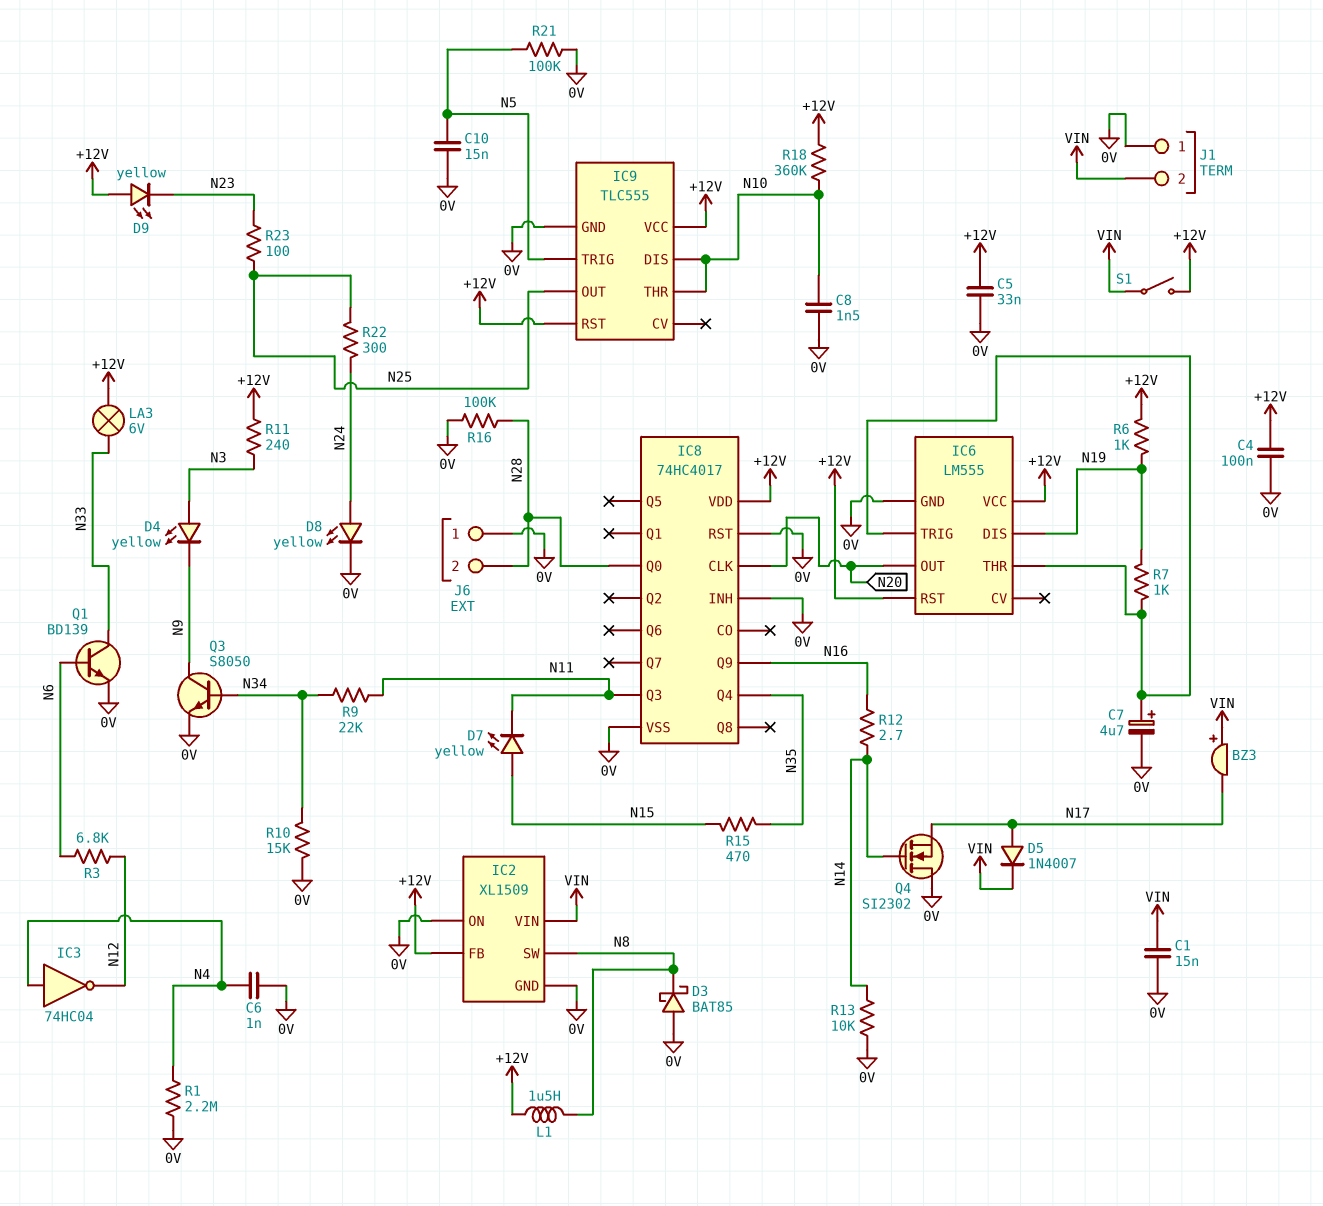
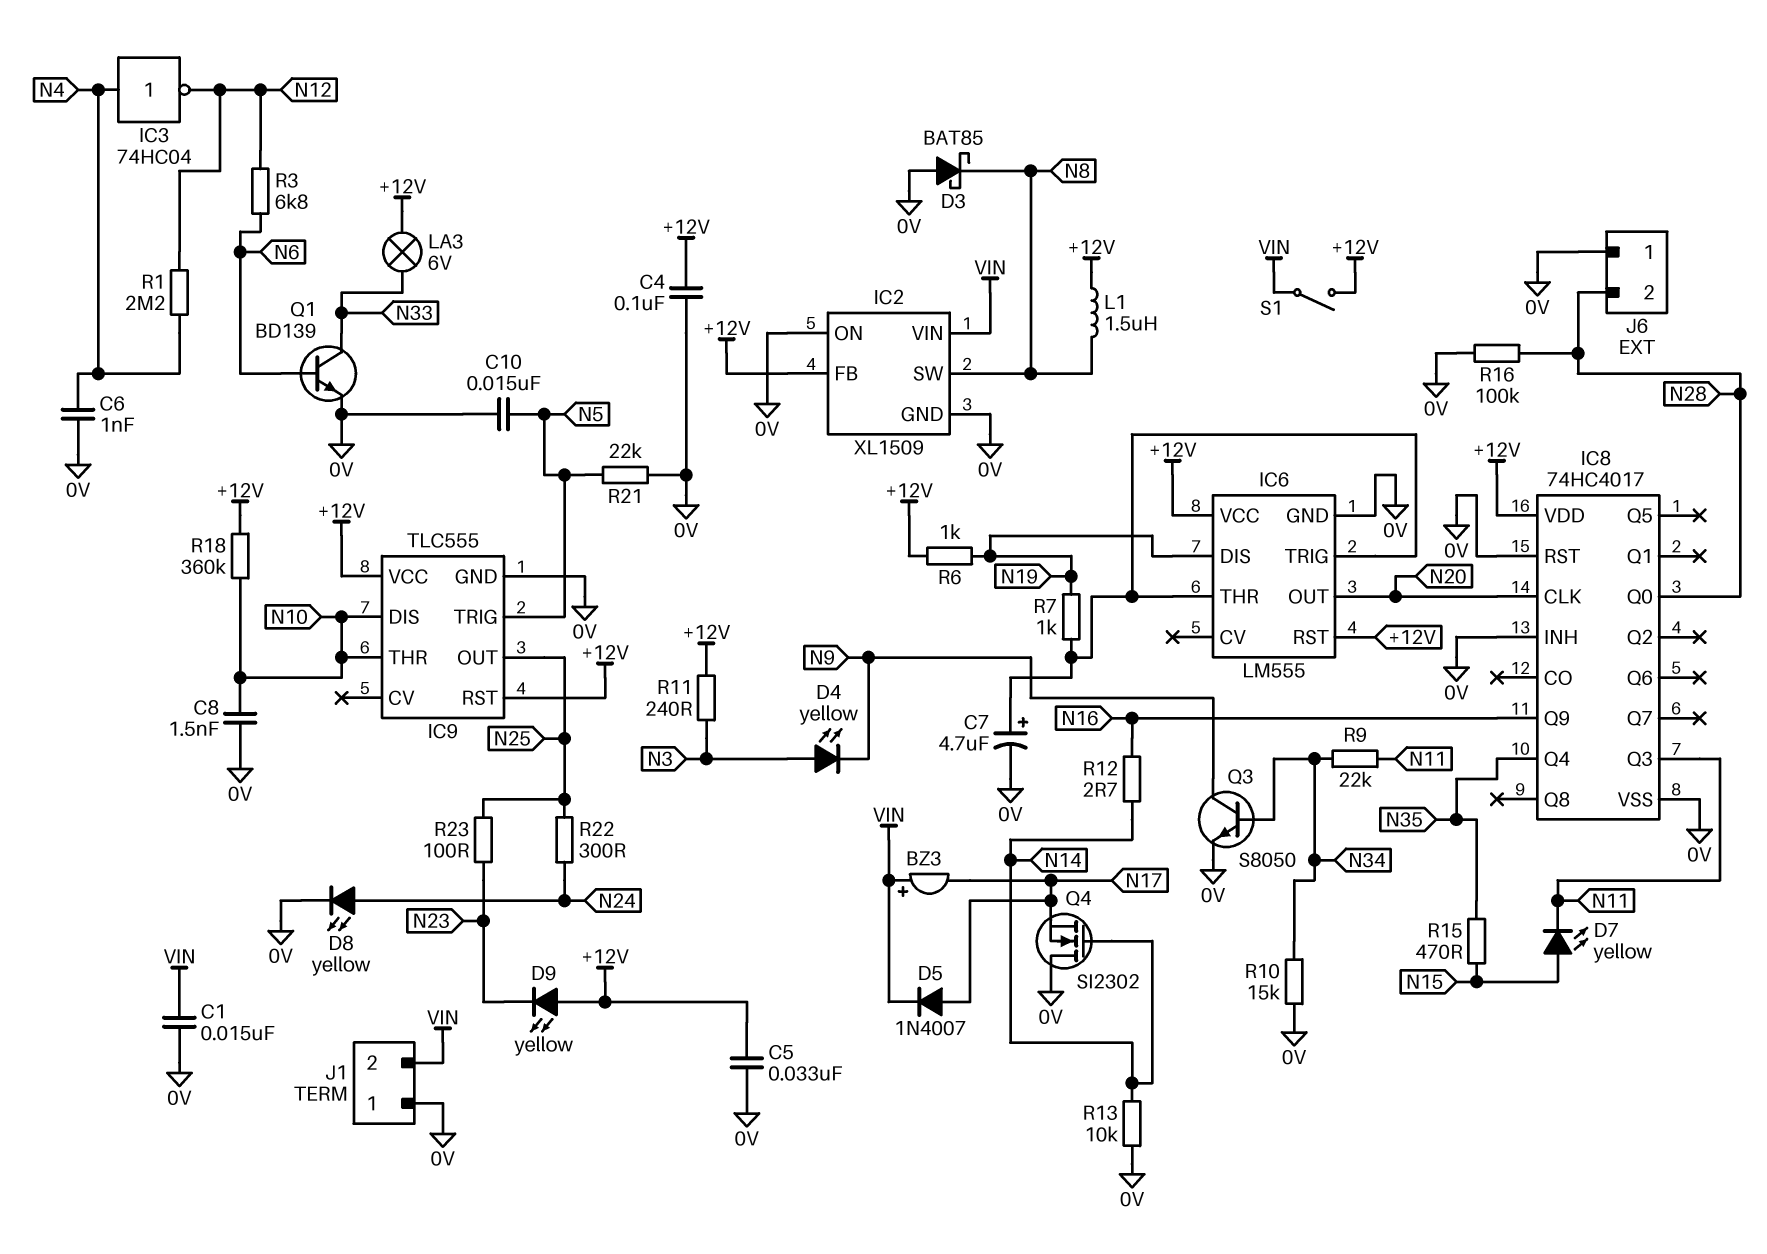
R1: 2.2M (0V, N4) -> 2.2M (N4, N12)
R21: 100k (0V, N5) -> 22k (0V, N5)

